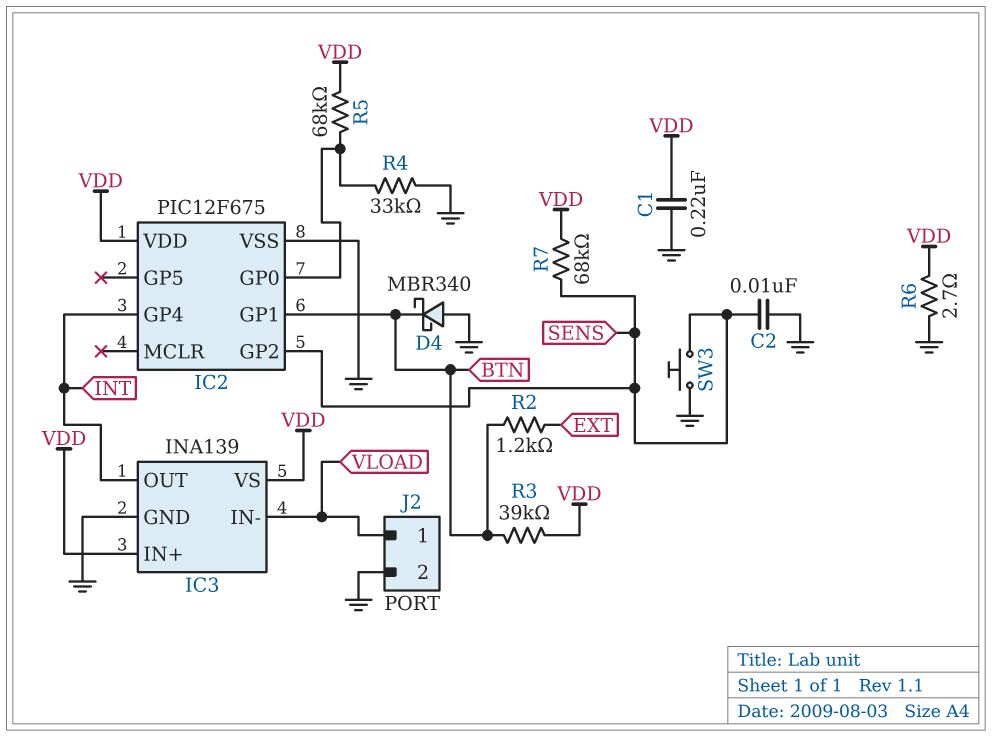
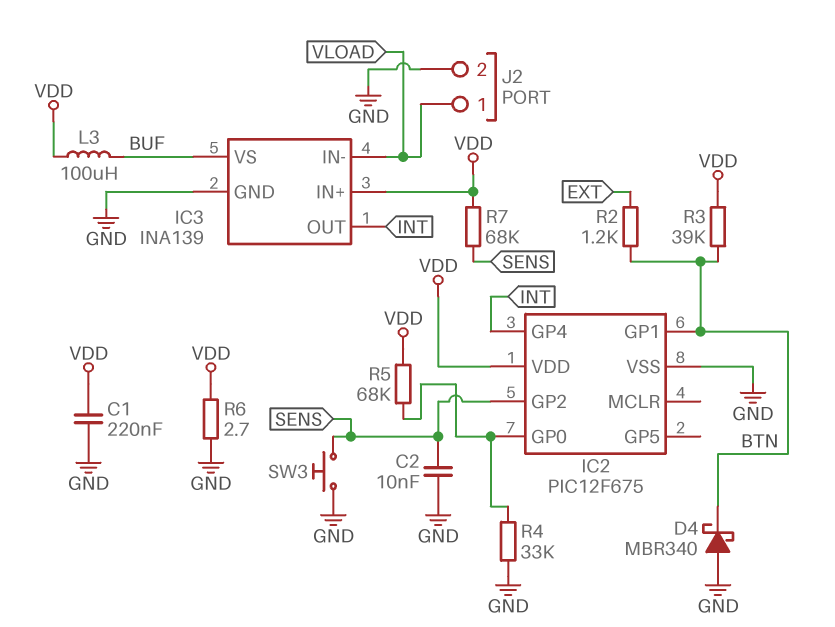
IC3 pin VS: VDD -> BUF
L3: none -> 100uH (BUF, VDD)

